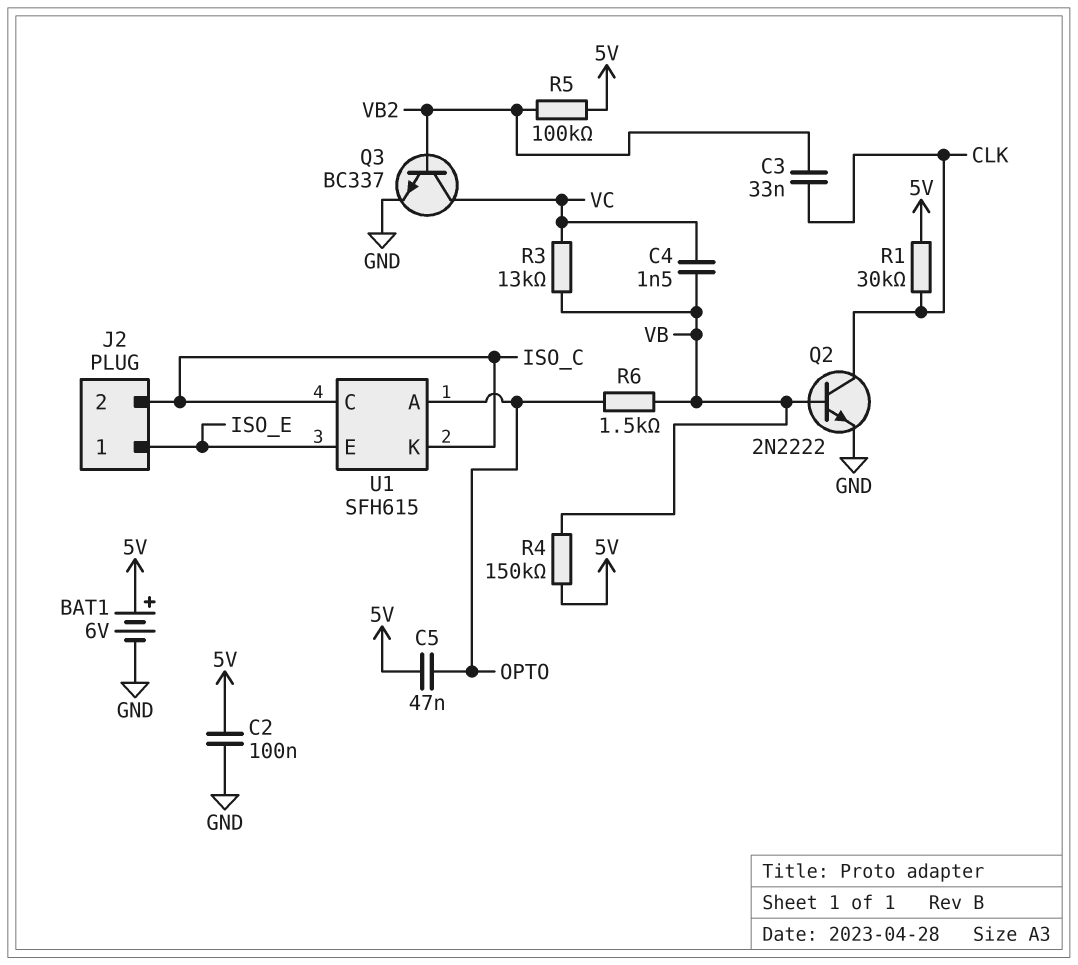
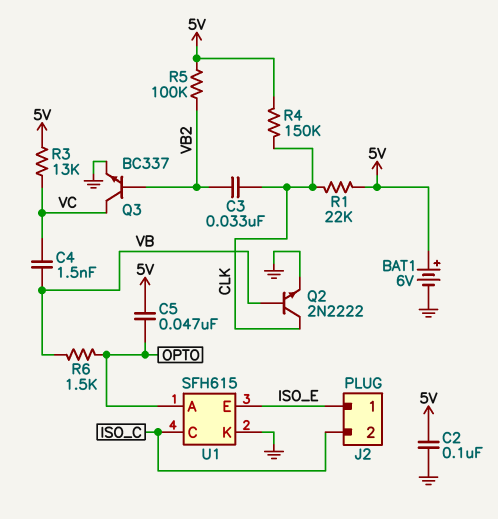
R1: 30k (5V, CLK) -> 22k (5V, CLK)
R3: 13k (VB, VC) -> 13k (5V, VC)
R4: 150k (5V, VB) -> 150k (5V, CLK)
U1 pin K: ISO_C -> GND

